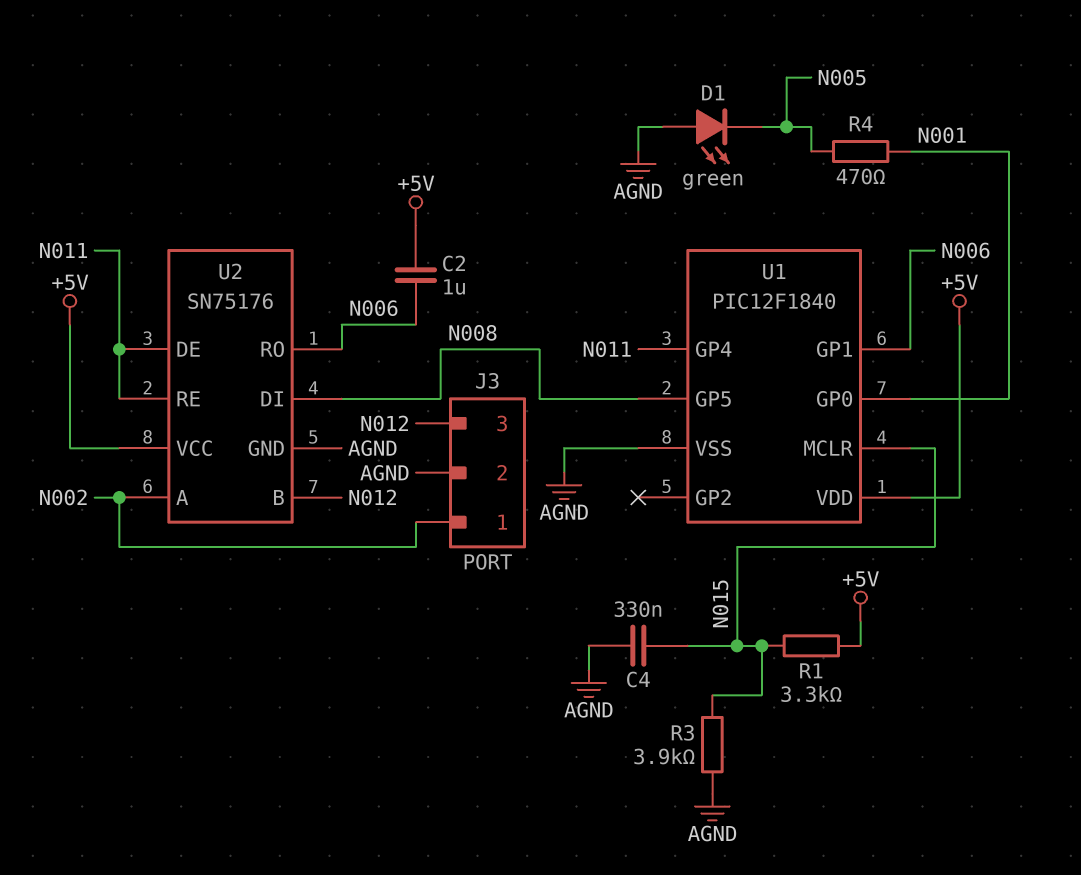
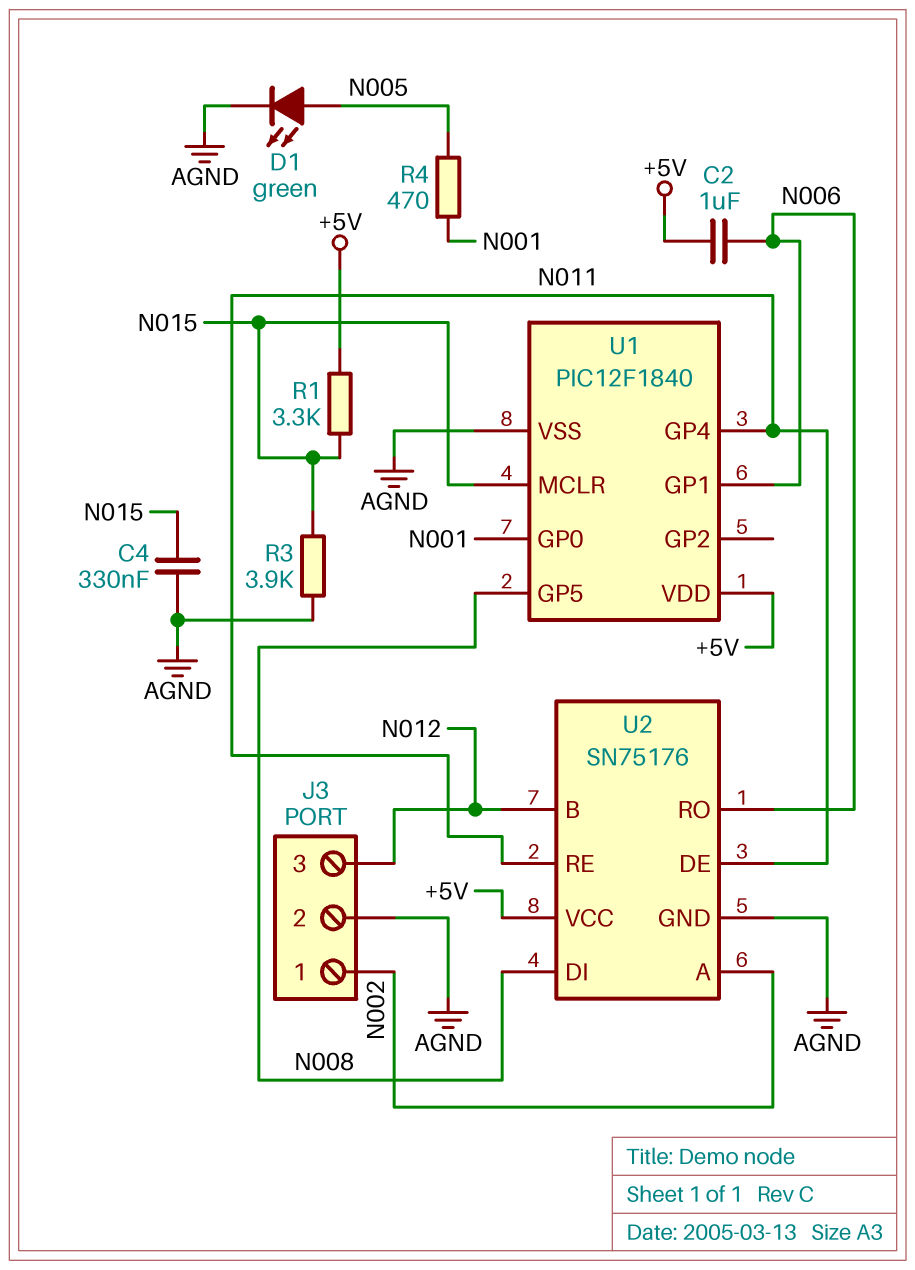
D1: LED green (A AGND, K N005) -> LED green (A N005, K AGND)

